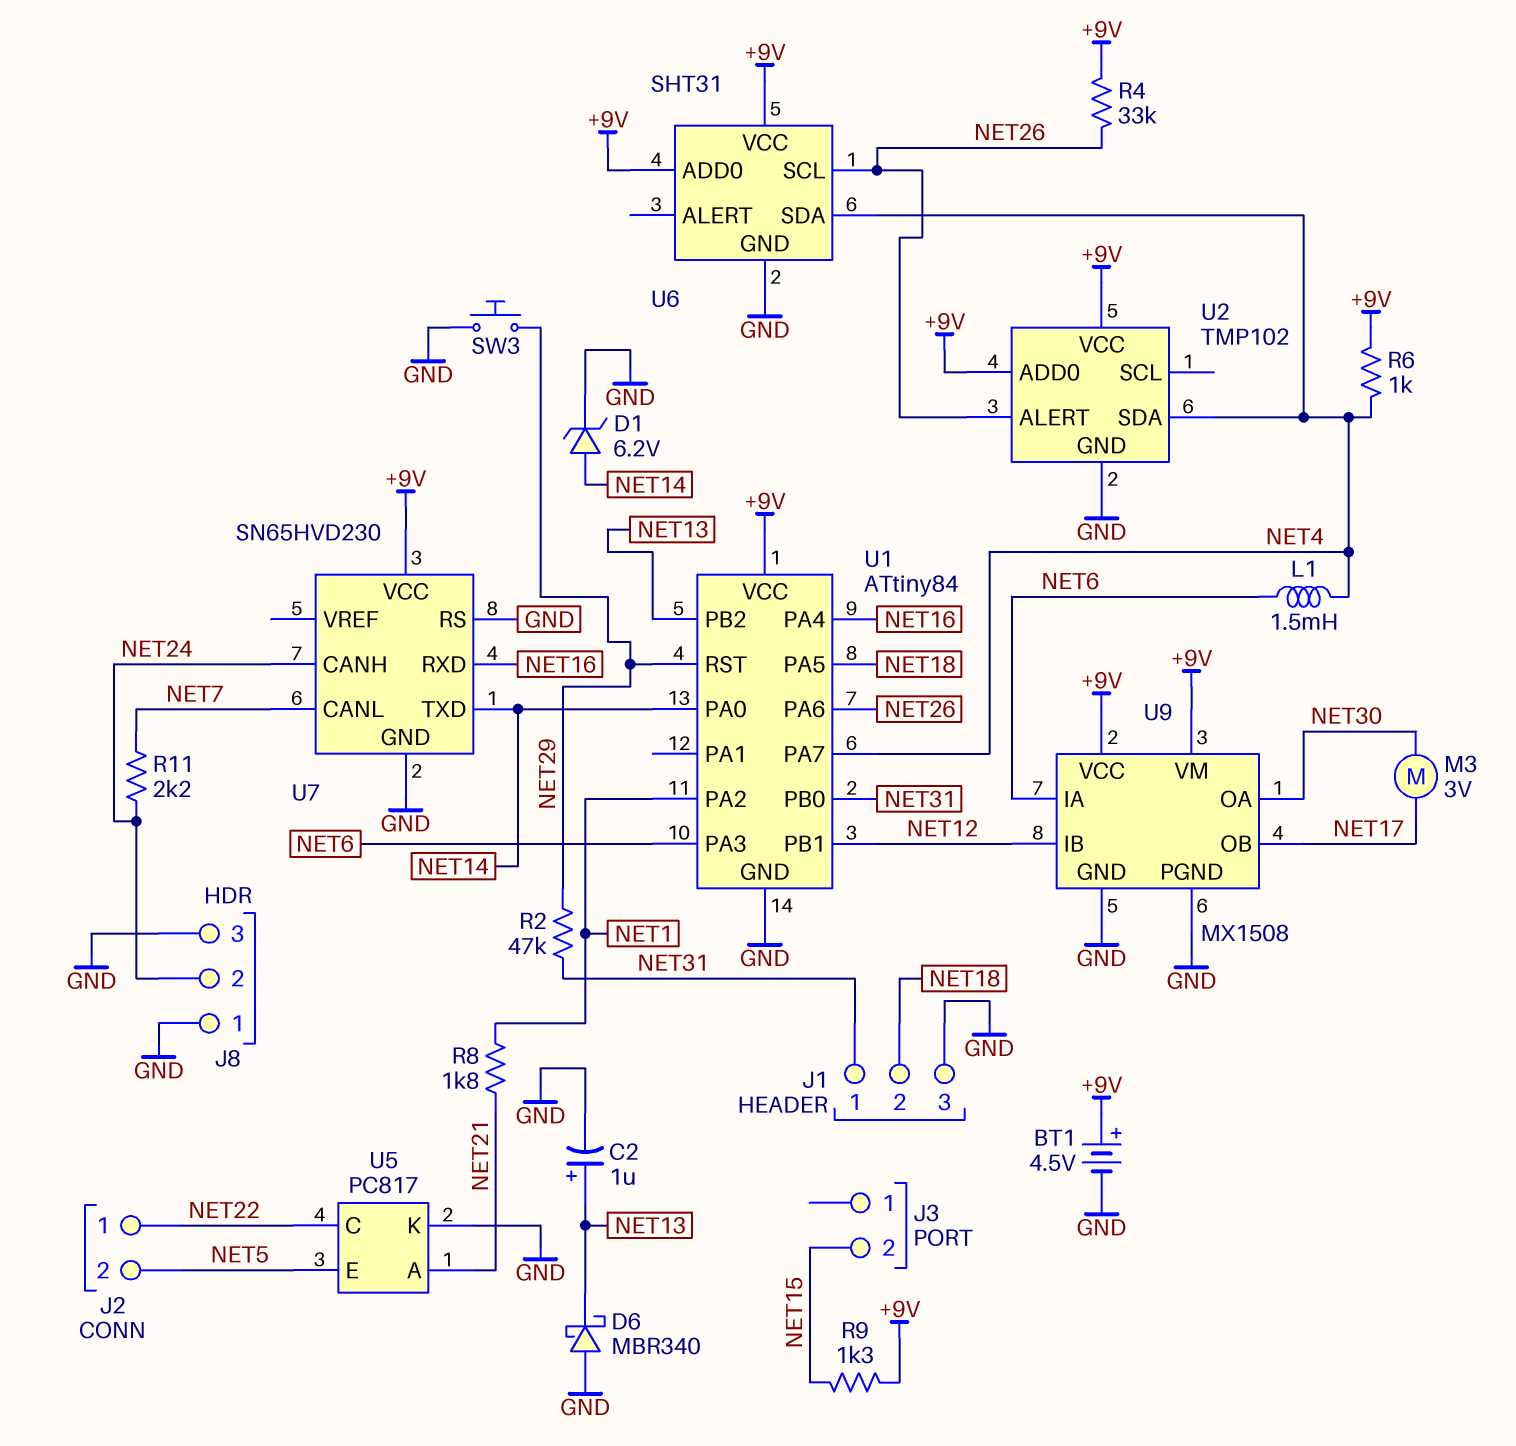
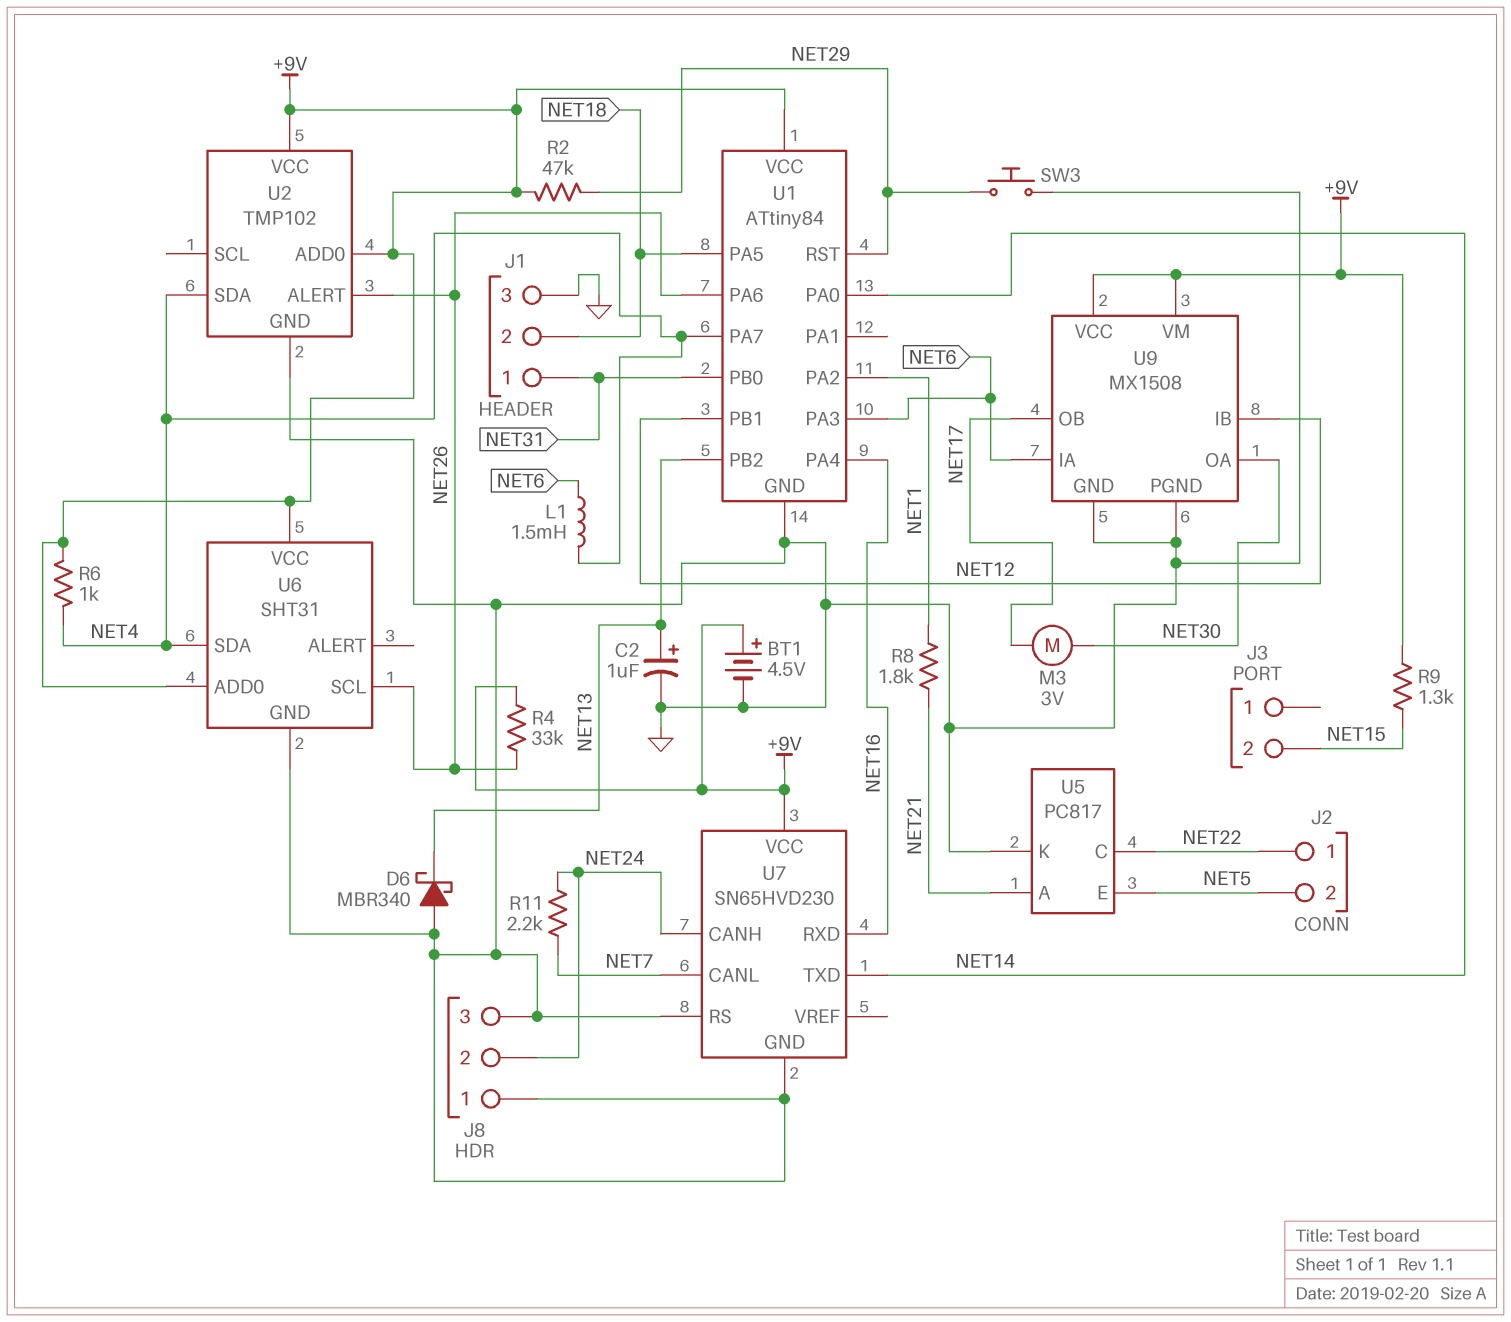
D1: zener 6.2V (A NET14, K GND) -> none
R2: 47k (NET29, NET31) -> 47k (+9V, NET29)

